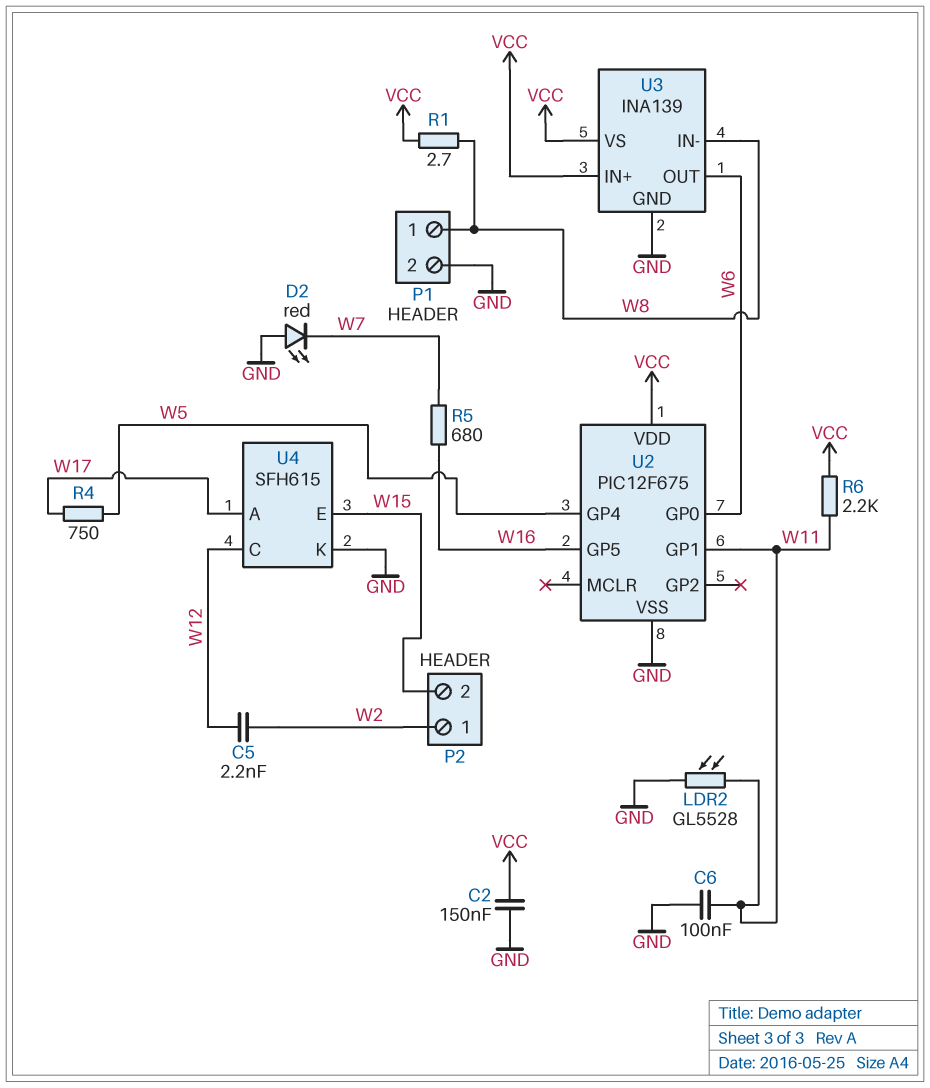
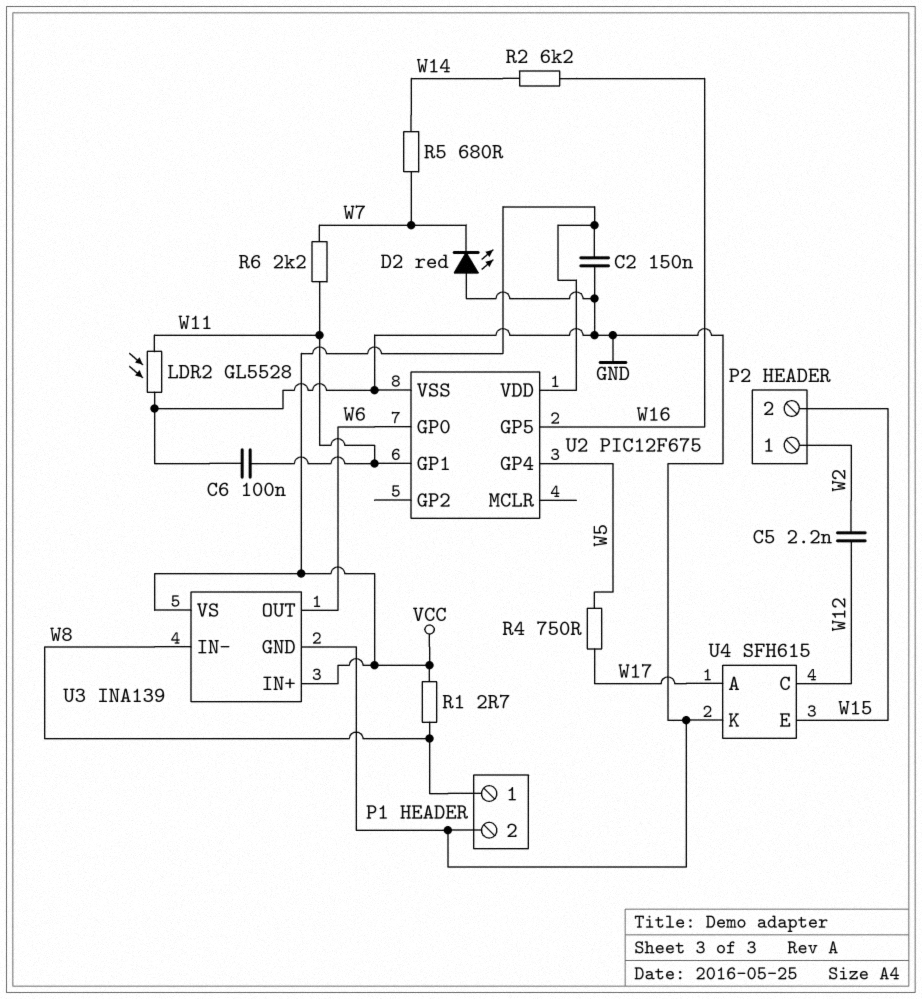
R2: none -> 6.2k (W14, W16)
R5: 680 (W7, W16) -> 680 (W7, W14)
R6: 2.2k (VCC, W11) -> 2.2k (W7, W11)

